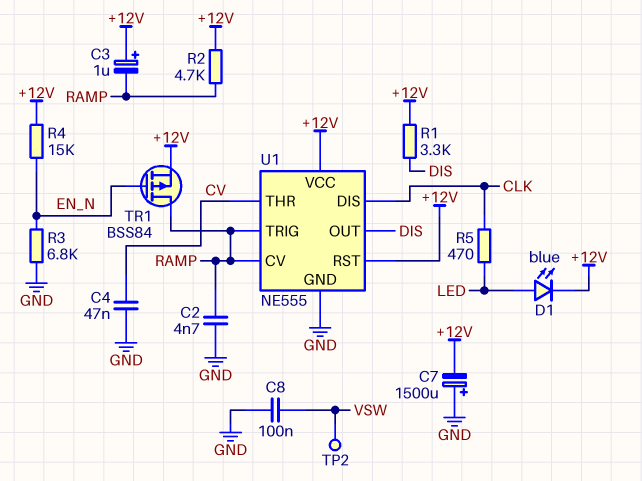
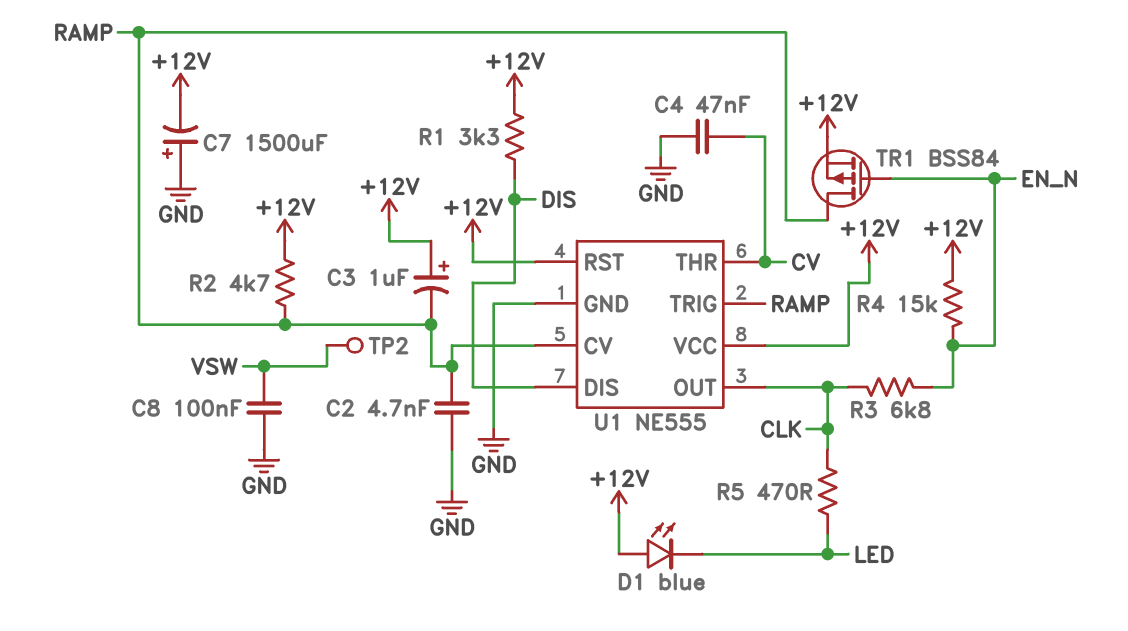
D1: LED blue (A LED, K +12V) -> LED blue (A +12V, K LED)
R3: 6.8k (EN_N, GND) -> 6.8k (CLK, EN_N)
U1 pin DIS: CLK -> DIS
U1 pin OUT: DIS -> CLK

